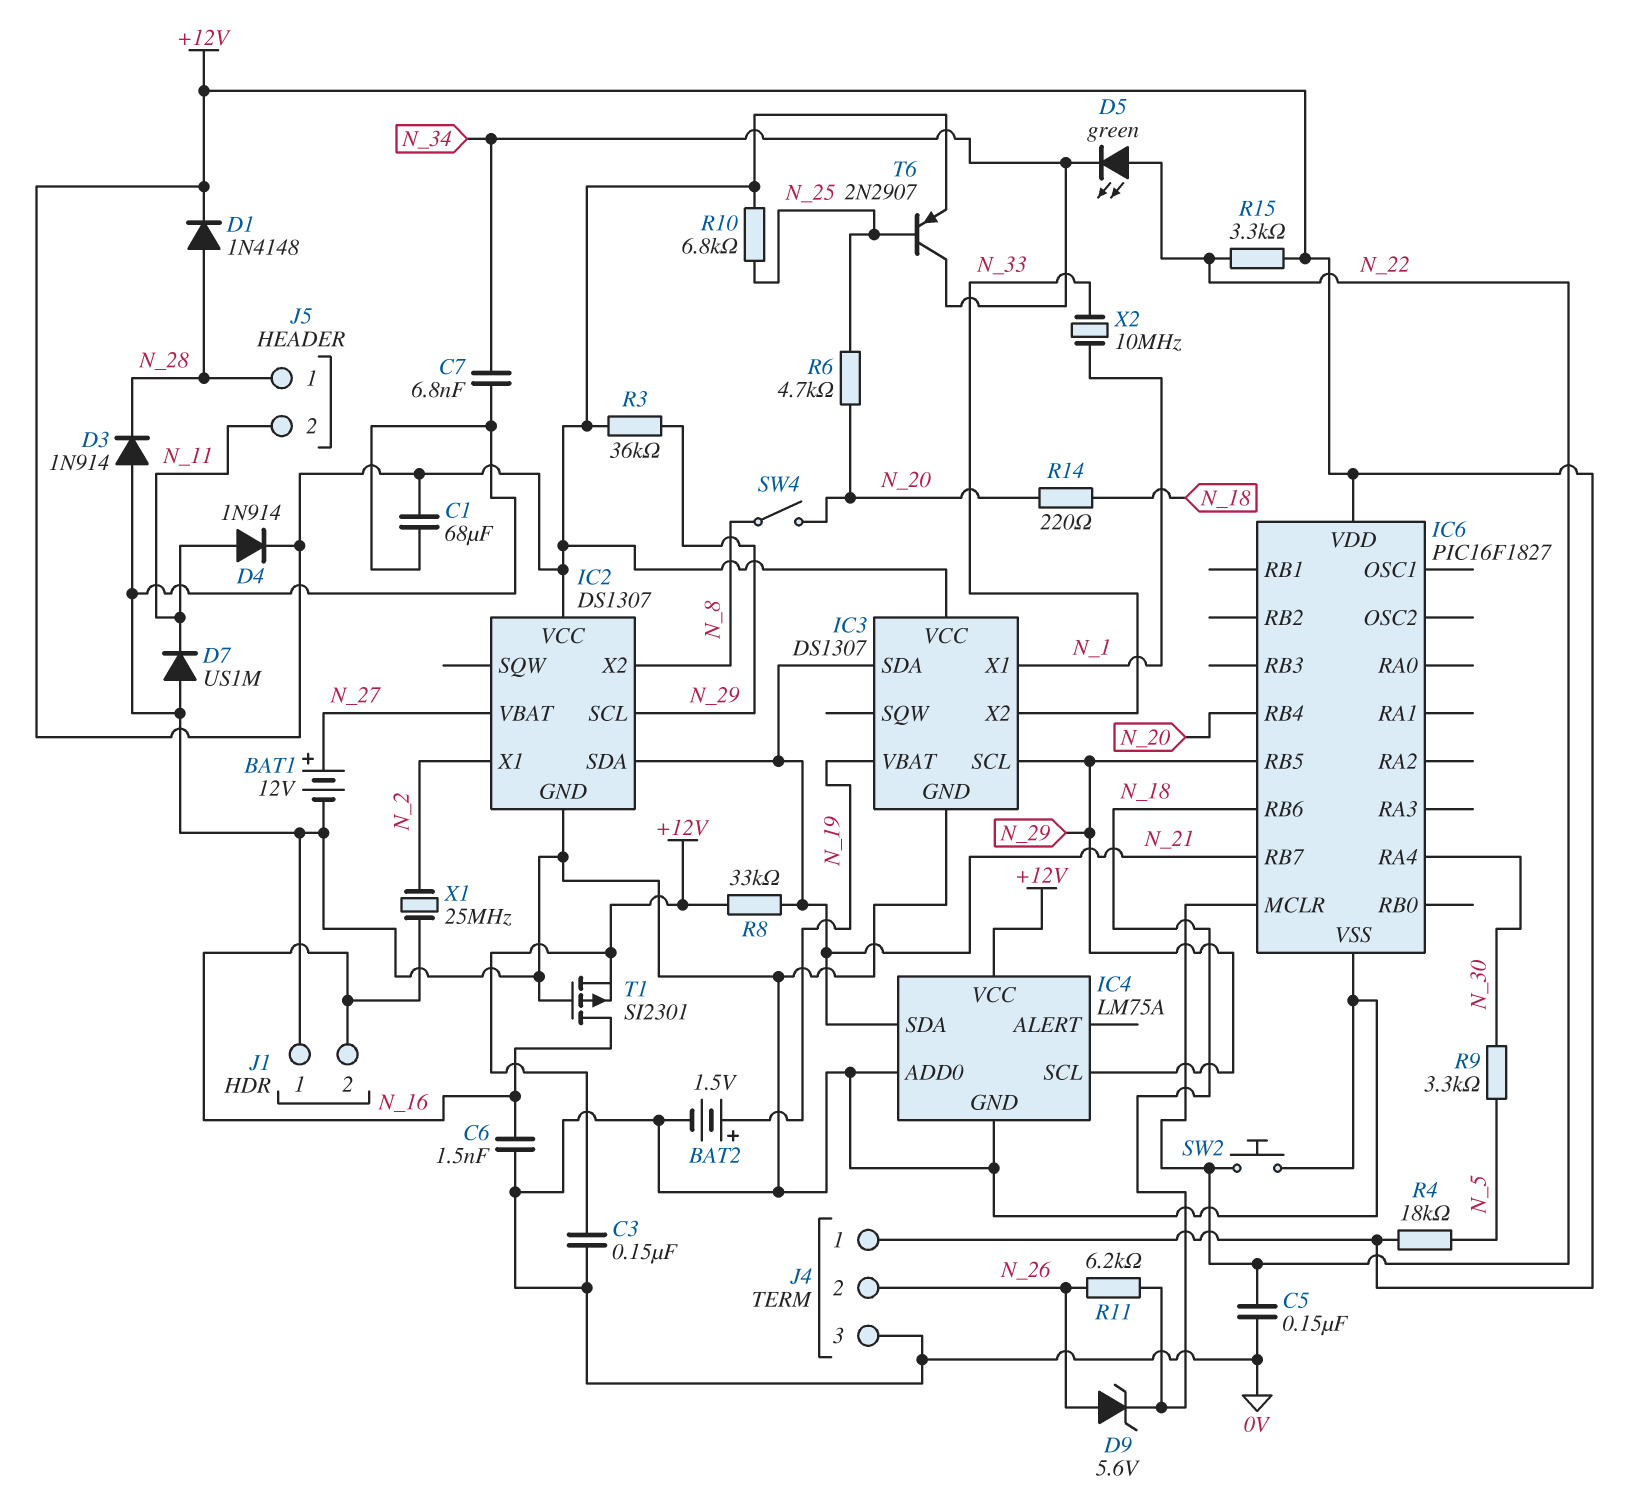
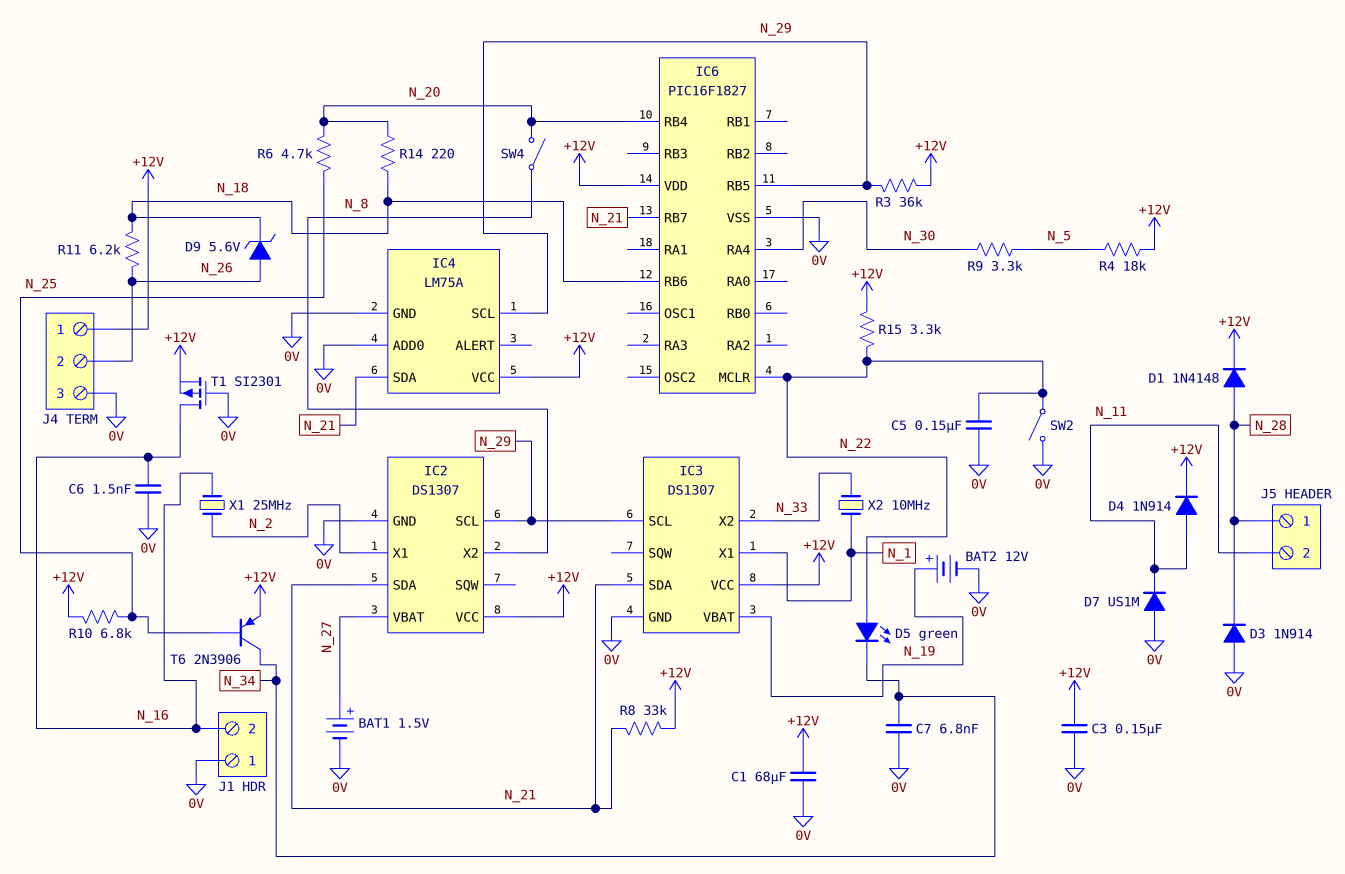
BAT1: 12V (plus N_27, minus 0V) -> 1.5V (plus N_27, minus 0V)
BAT2: 1.5V (plus N_19, minus 0V) -> 12V (plus N_19, minus 0V)
SW2: button (0V, N_22) -> switch (0V, N_22)
T6: PNP 2N2907 (B N_25, C N_34, E +12V) -> PNP 2N3906 (B N_25, C N_34, E +12V)

